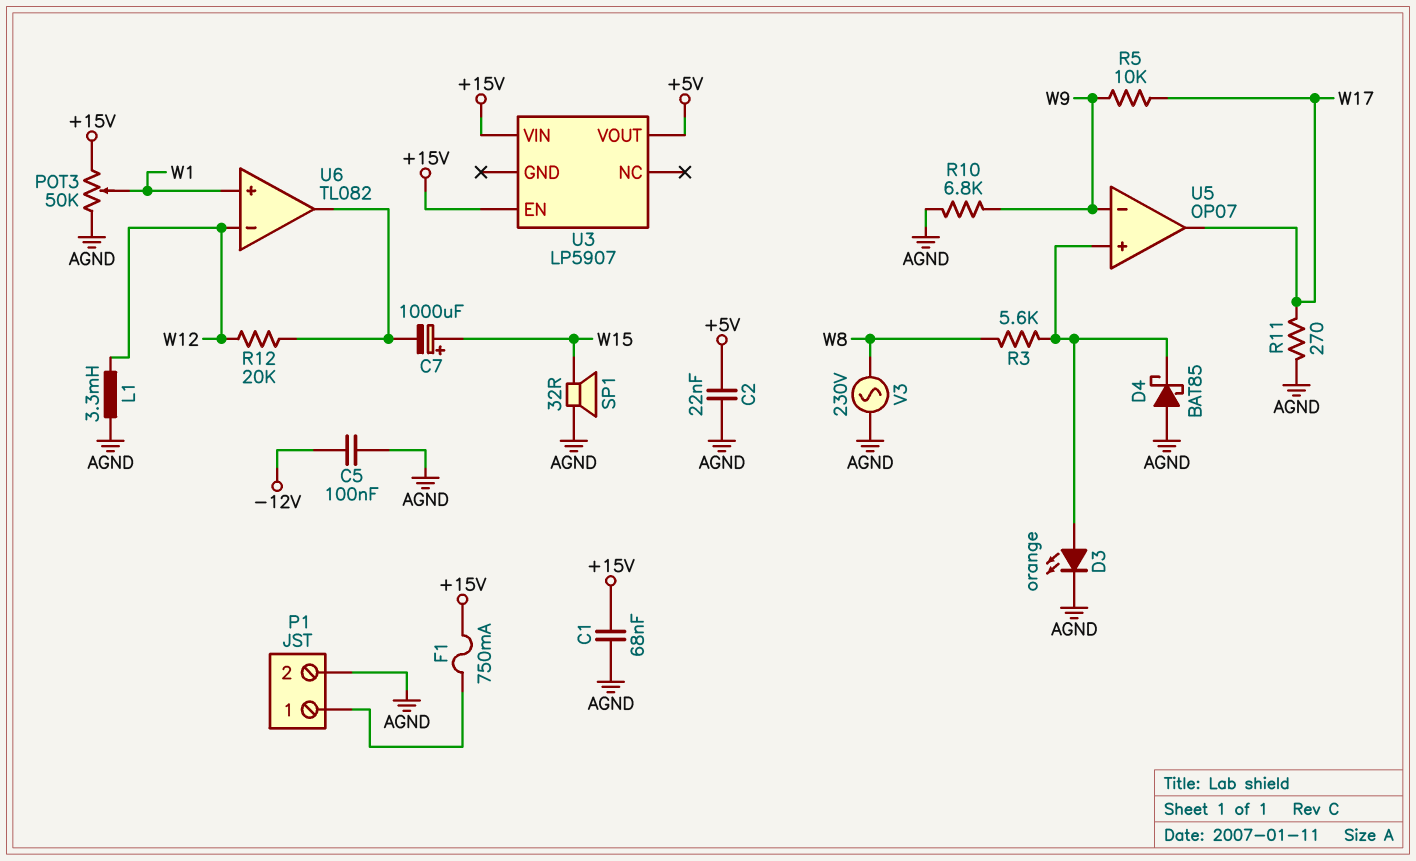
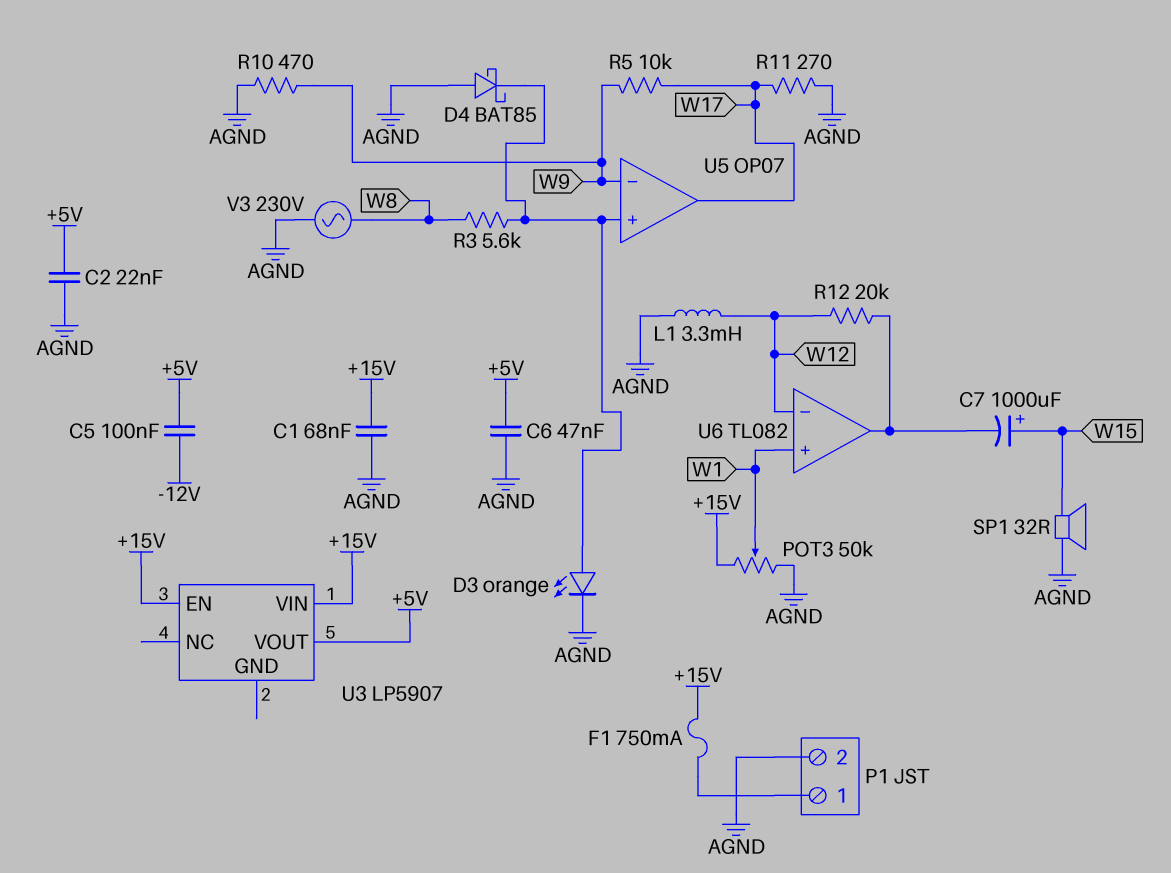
C5: 100nF (-12V, AGND) -> 100nF (+5V, -12V)
C6: none -> 47nF (+5V, AGND)
R10: 6.8k (AGND, W9) -> 470 (AGND, W9)

